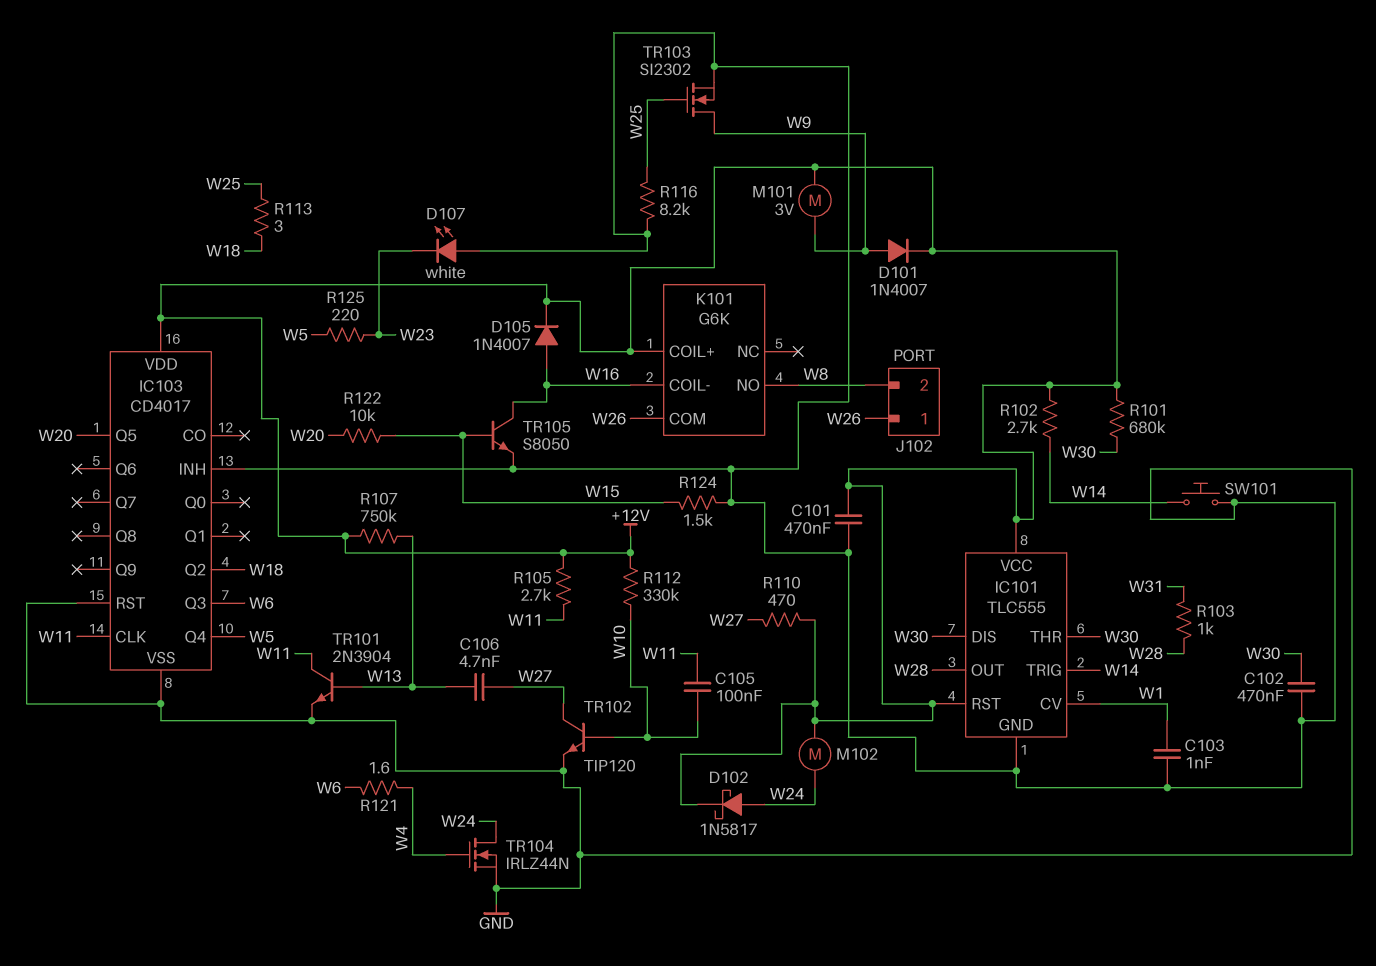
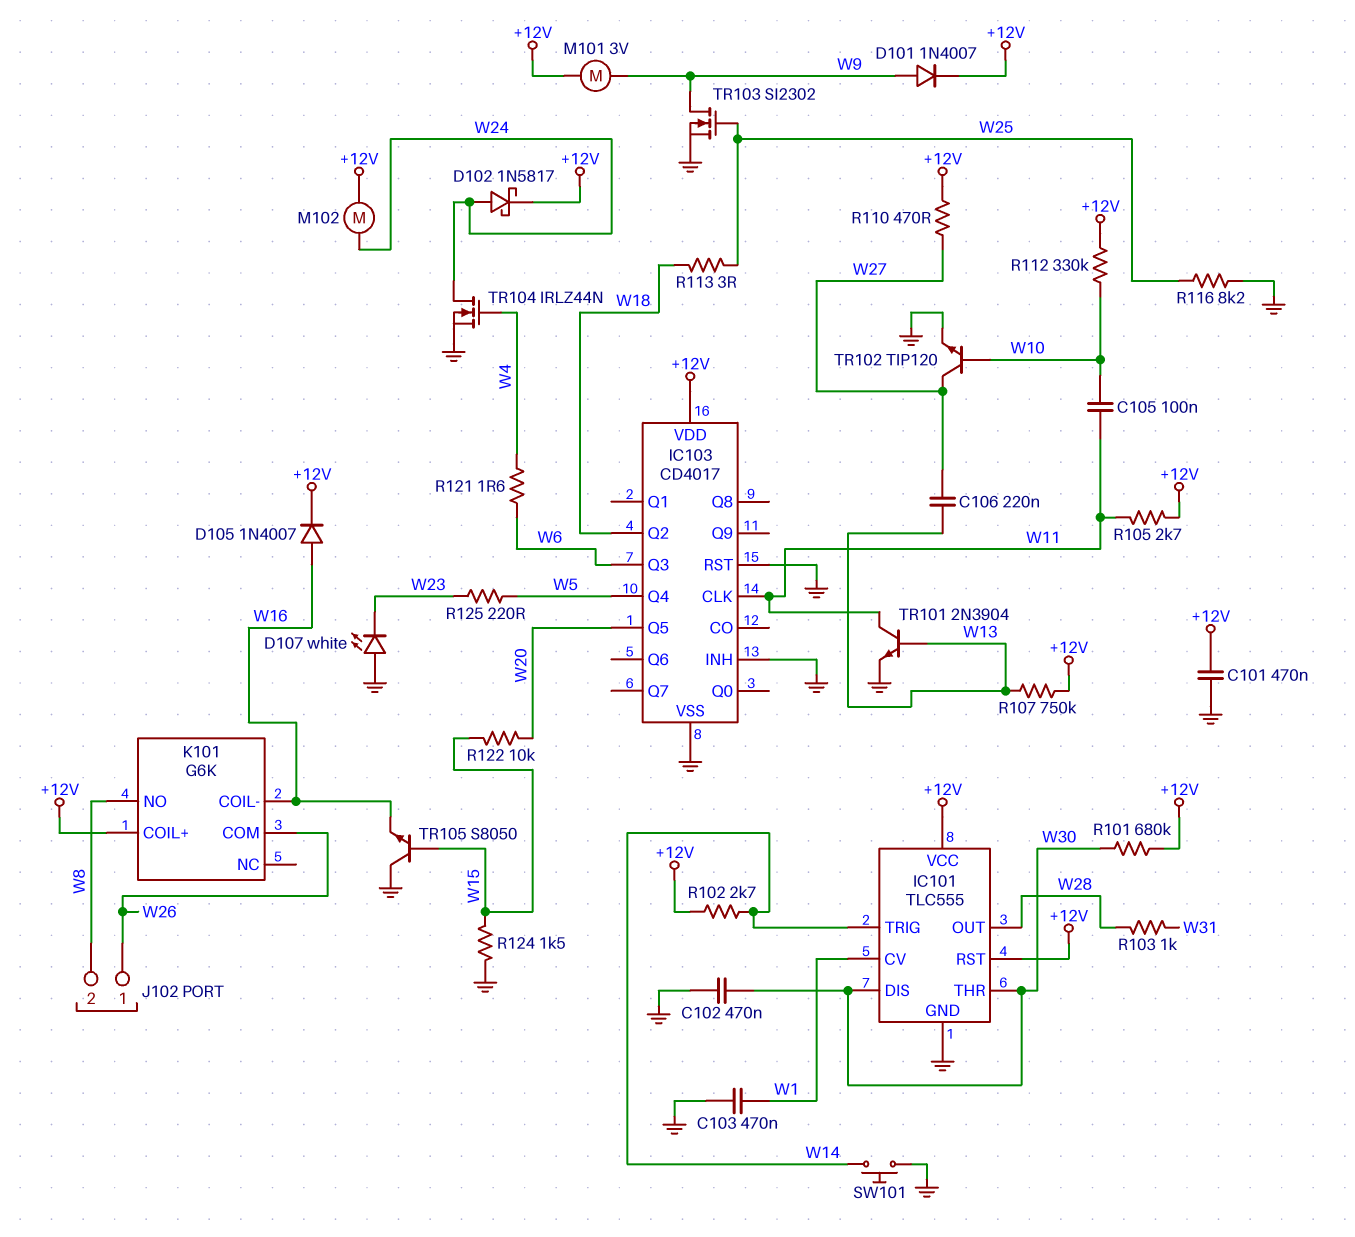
C103: 1nF (GND, W1) -> 470nF (GND, W1)
C106: 4.7nF (W13, W27) -> 220nF (W13, W27)
TR105: NPN S8050 (B W15, C W16, E GND) -> NPN S8050 (B W15, C GND, E W16)

